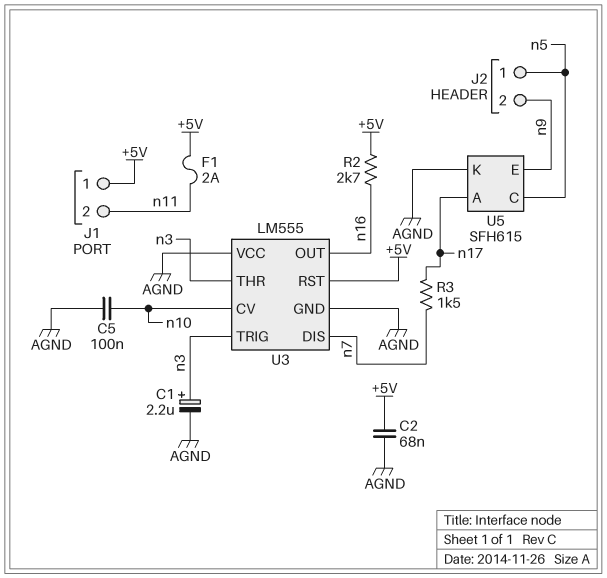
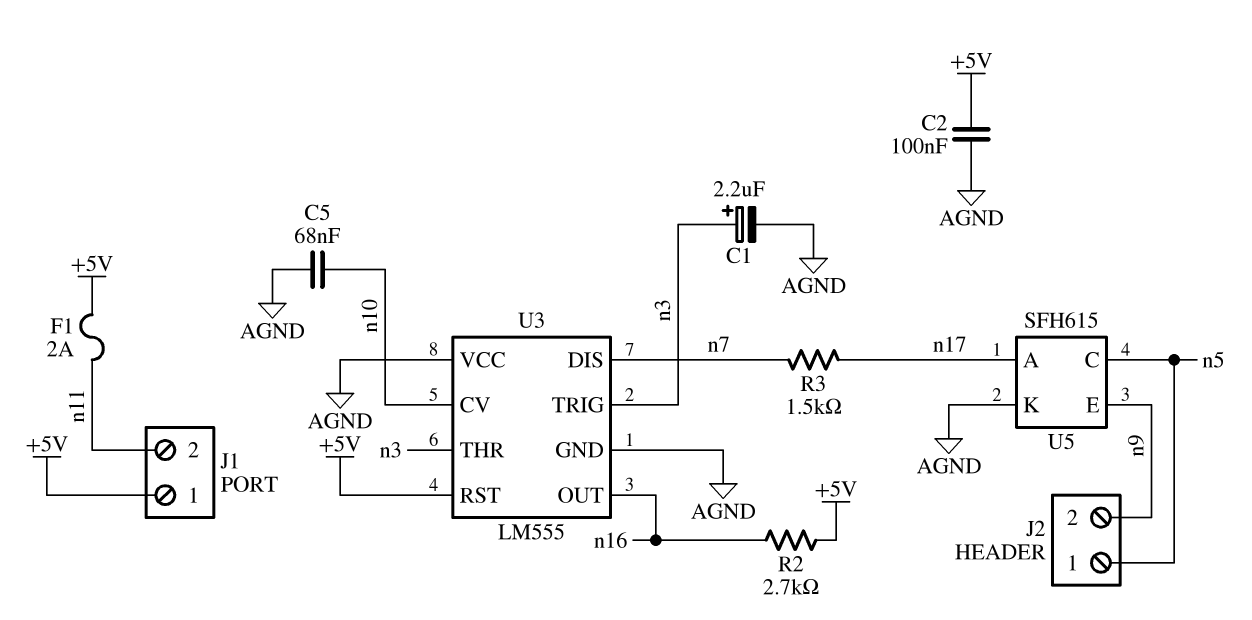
C2: 68nF (+5V, AGND) -> 100nF (+5V, AGND)
C5: 100nF (AGND, n10) -> 68nF (AGND, n10)

